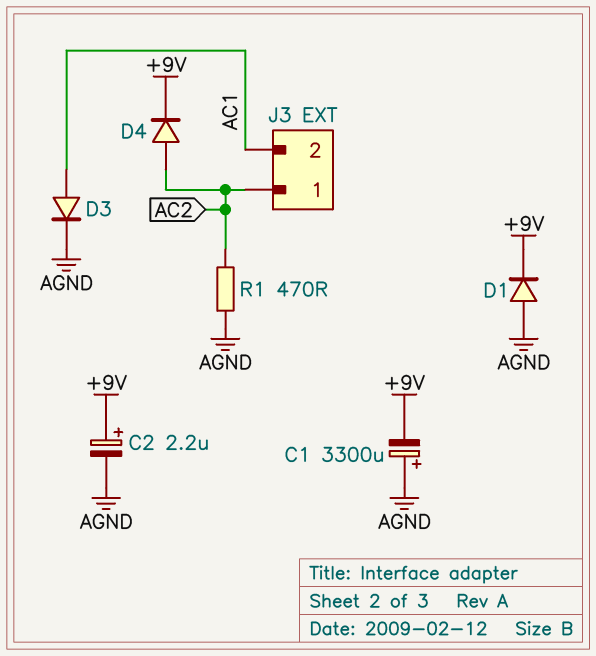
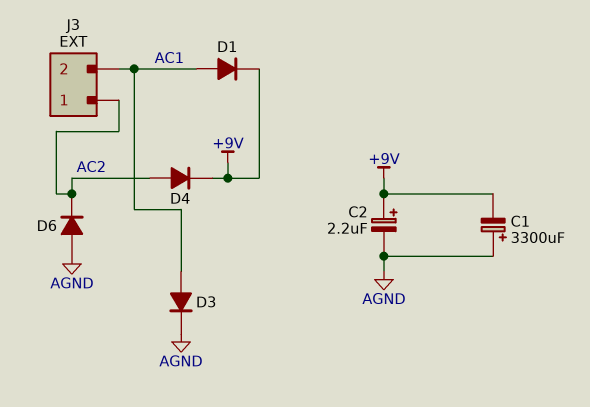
D1: diode (A AGND, K +9V) -> diode (A AC1, K +9V)
D6: none -> diode (A AGND, K AC2)
R1: 470 (AC2, AGND) -> none

